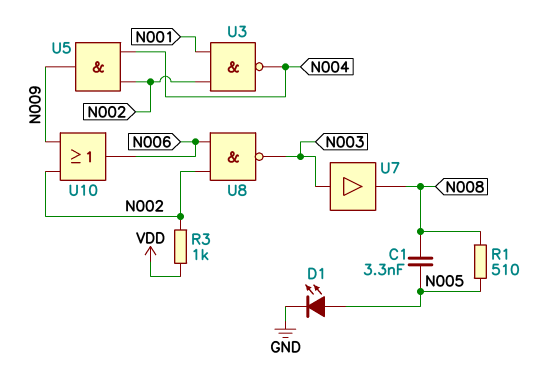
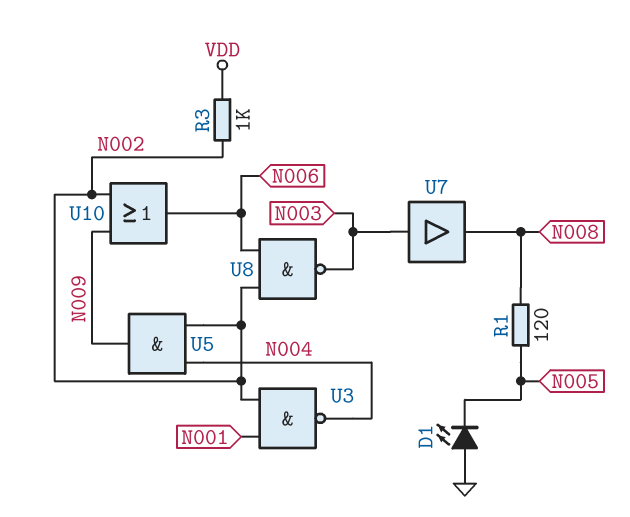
C1: 3.3nF (N005, N008) -> none
D1: LED (A N005, K GND) -> LED (A GND, K N005)
R1: 510 (N005, N008) -> 120 (N005, N008)

